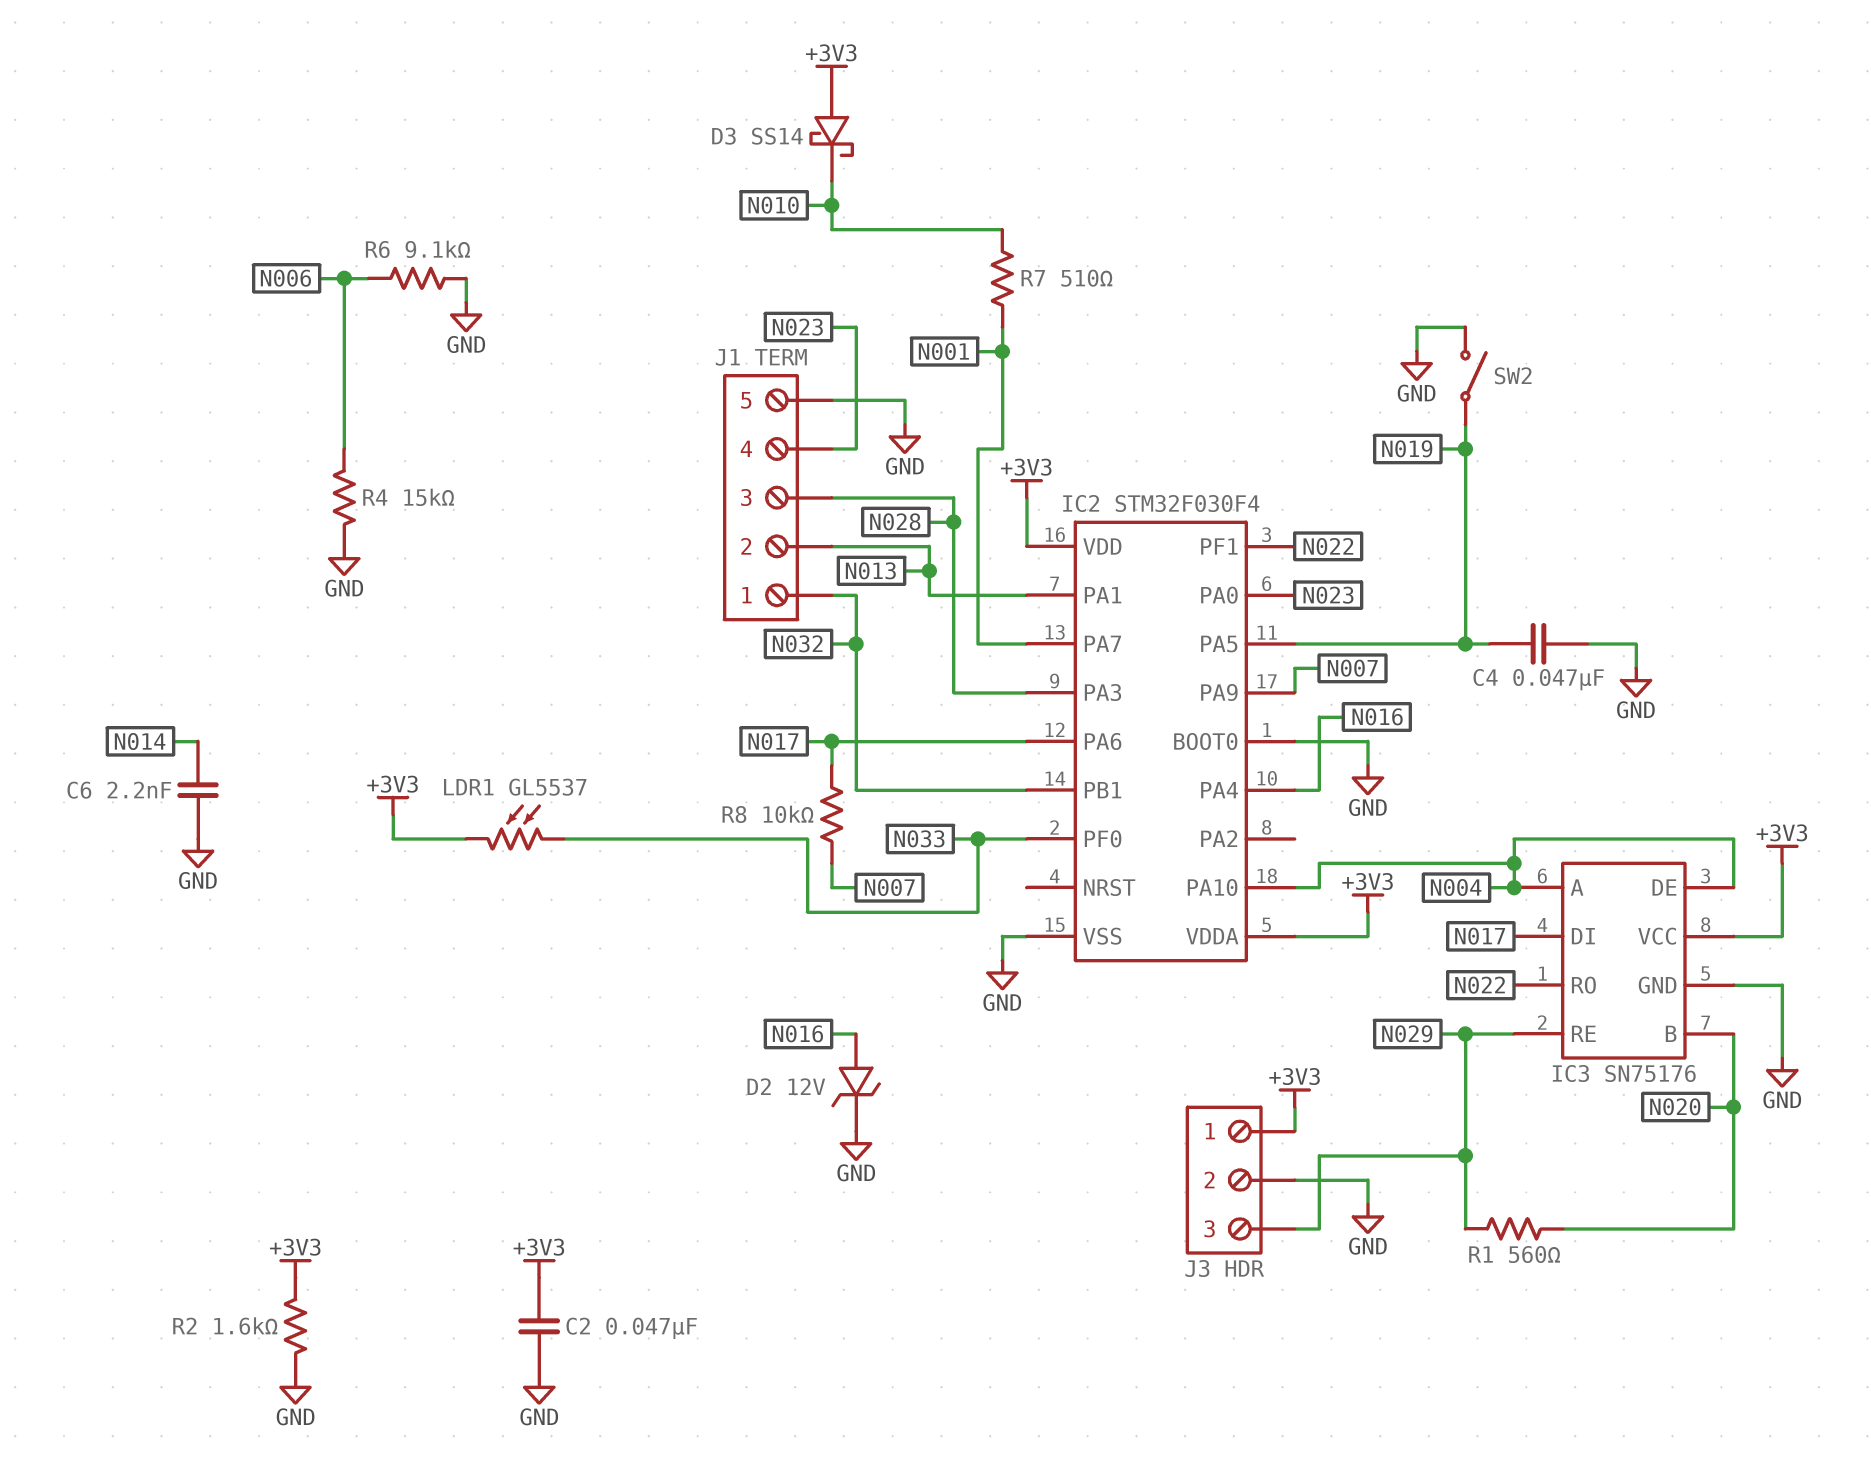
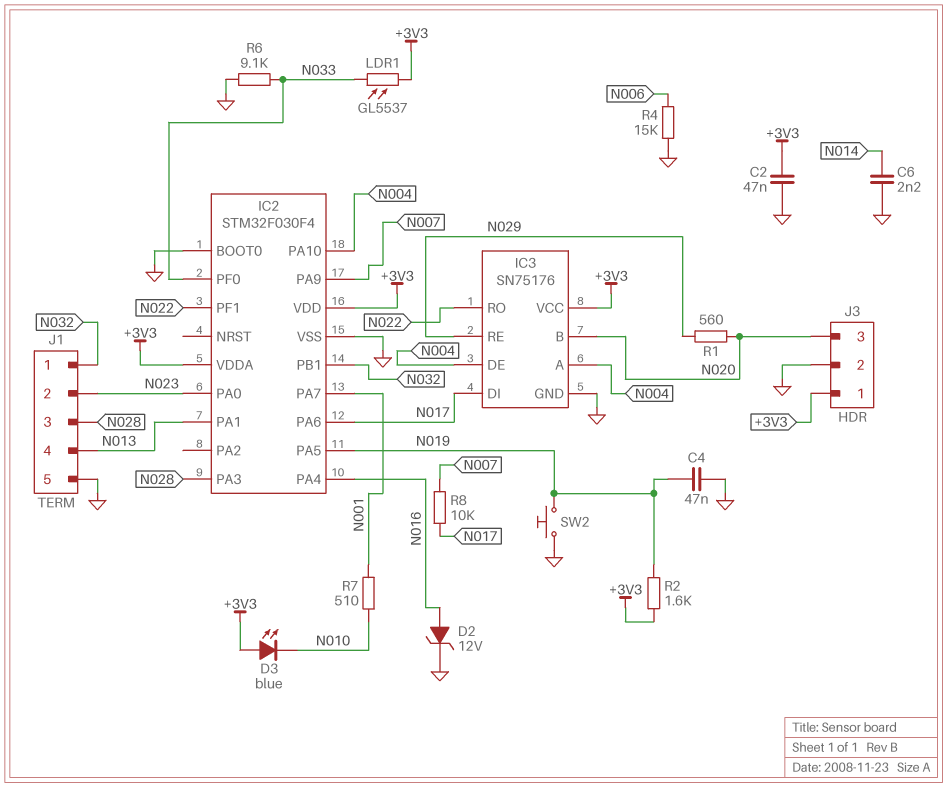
D3: schottky SS14 (A +3V3, K N010) -> LED blue (A +3V3, K N010)
J1 pin 2: N013 -> N023
J1 pin 4: N023 -> N013
J3 pin 3: N029 -> N020
R2: 1.6k (+3V3, GND) -> 1.6k (+3V3, N019)
R6: 9.1k (GND, N006) -> 9.1k (GND, N033)
SW2: switch (GND, N019) -> button (GND, N019)

